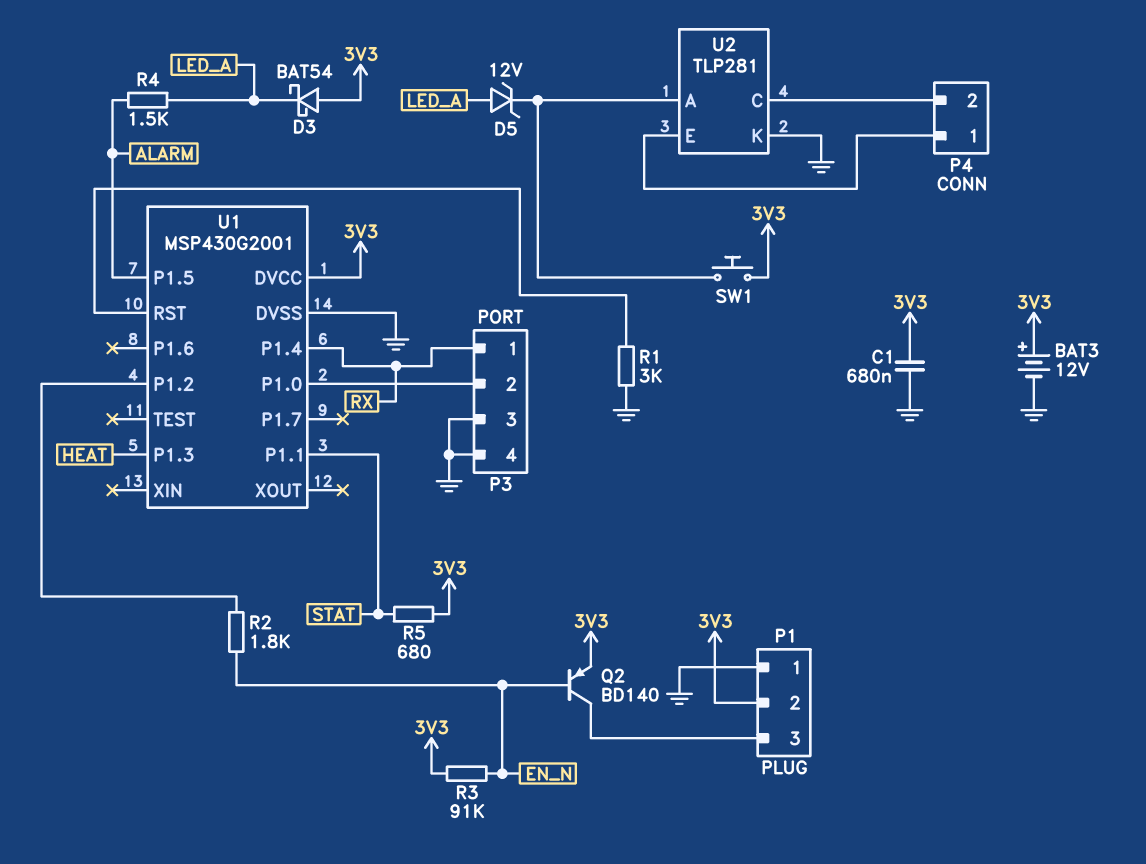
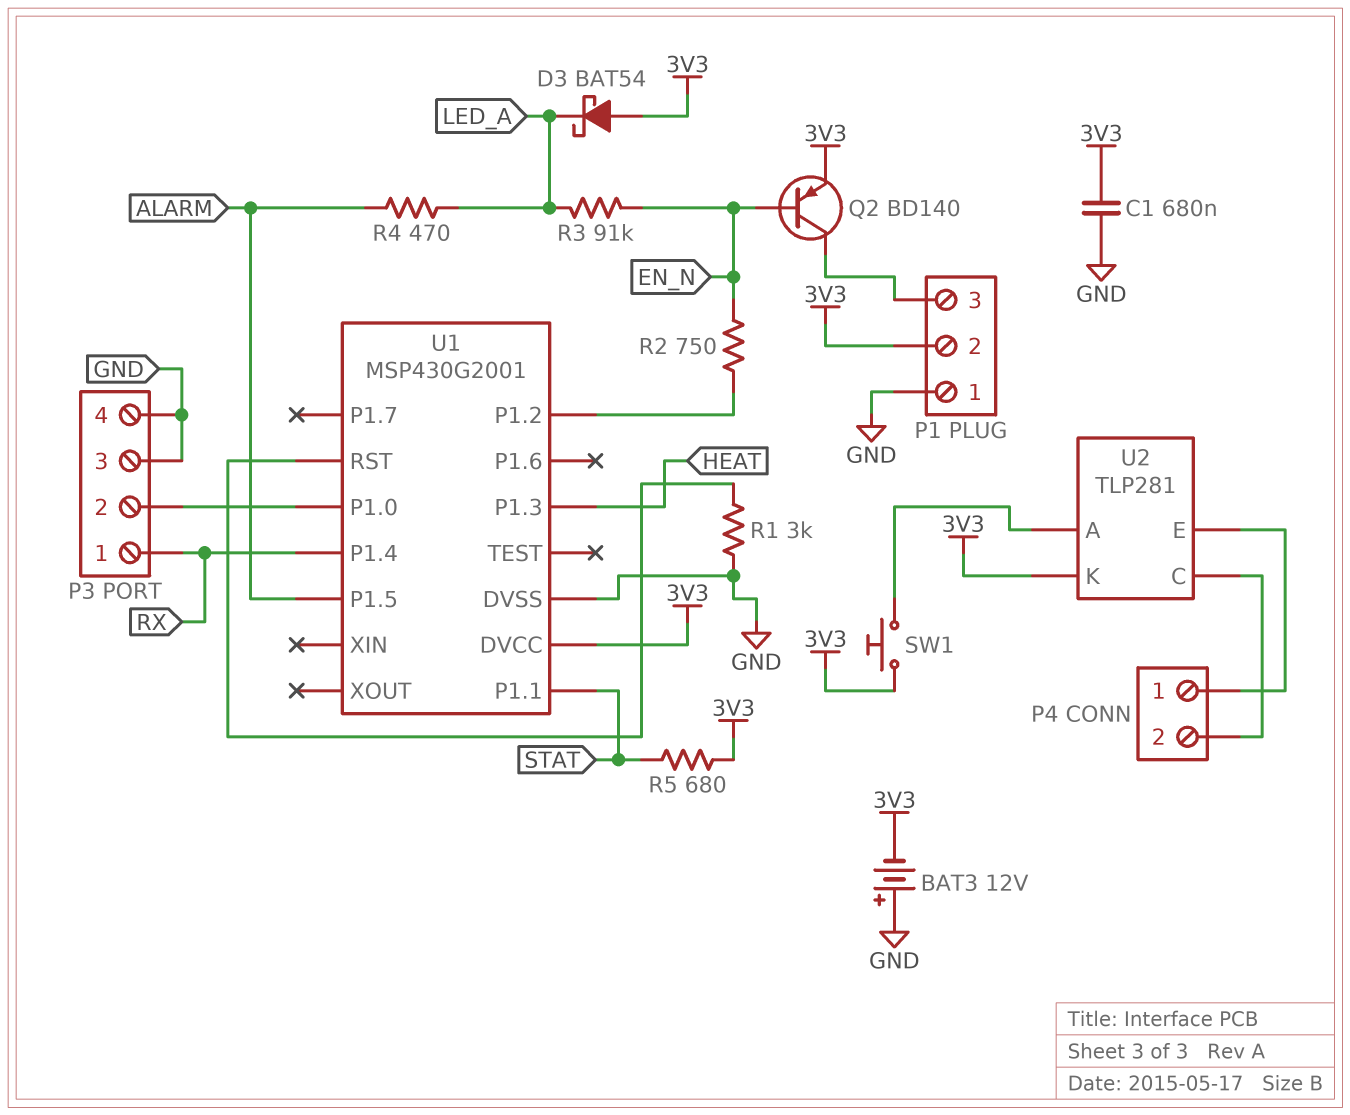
BAT3: 12V (plus 3V3, minus GND) -> 12V (plus GND, minus 3V3)
D5: zener 12V (A LED_A, K U2/A) -> none
R2: 1.8k (EN_N, U1/P1.2) -> 750 (EN_N, U1/P1.2)
R3: 91k (3V3, EN_N) -> 91k (EN_N, LED_A)
R4: 1.5k (ALARM, LED_A) -> 470 (ALARM, LED_A)
U2 pin K: GND -> 3V3

